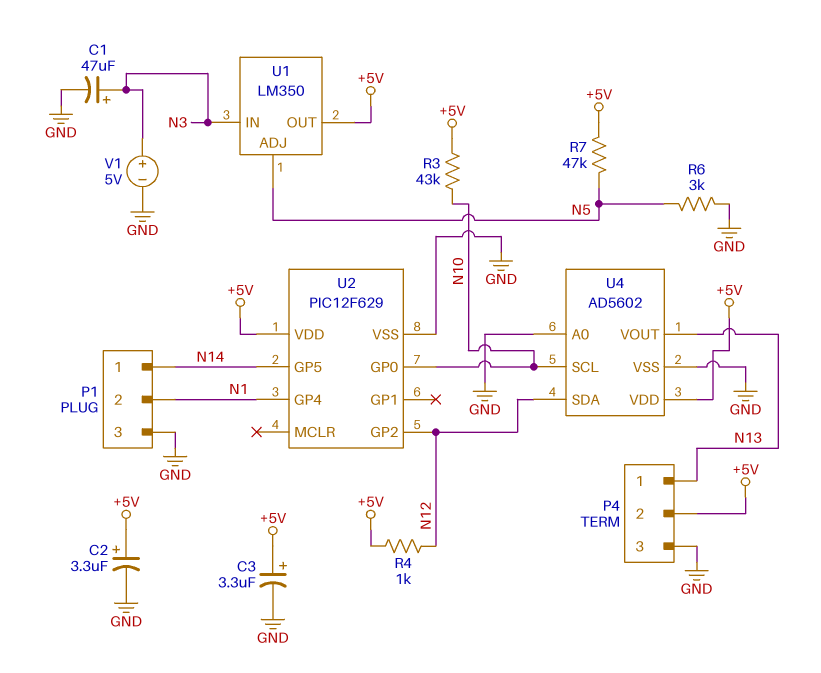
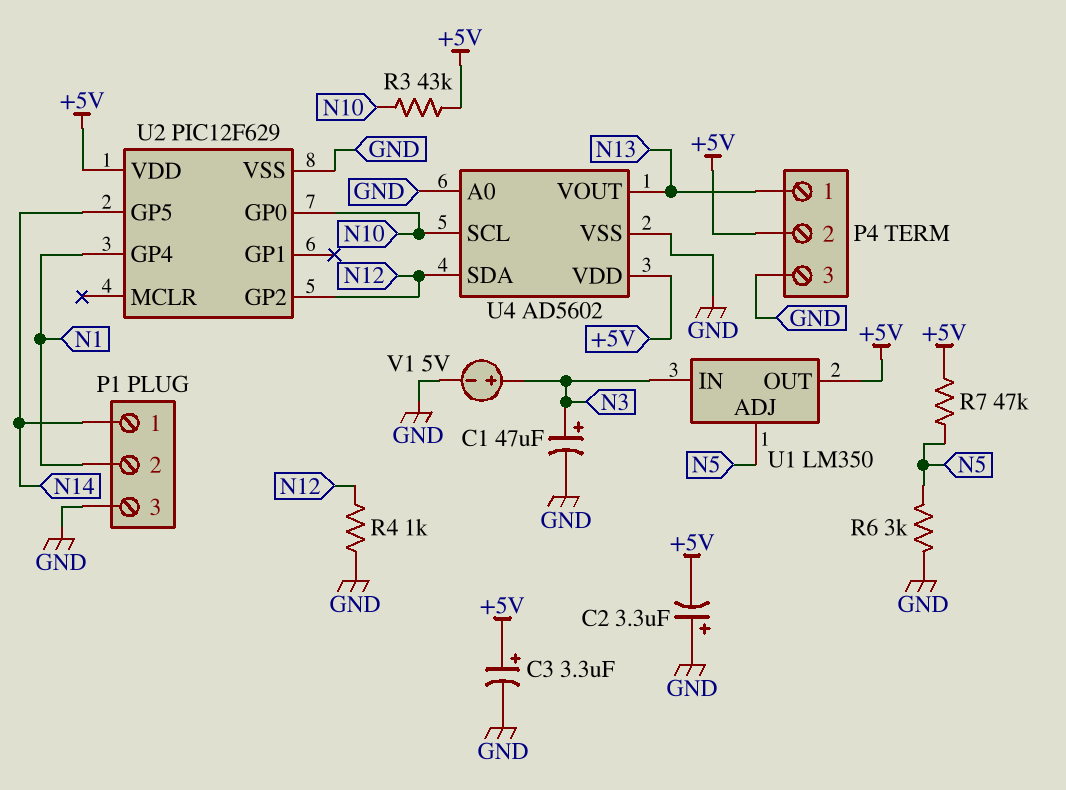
C2: 3.3uF (plus +5V, minus GND) -> 3.3uF (plus GND, minus +5V)
R4: 1k (+5V, N12) -> 1k (GND, N12)

